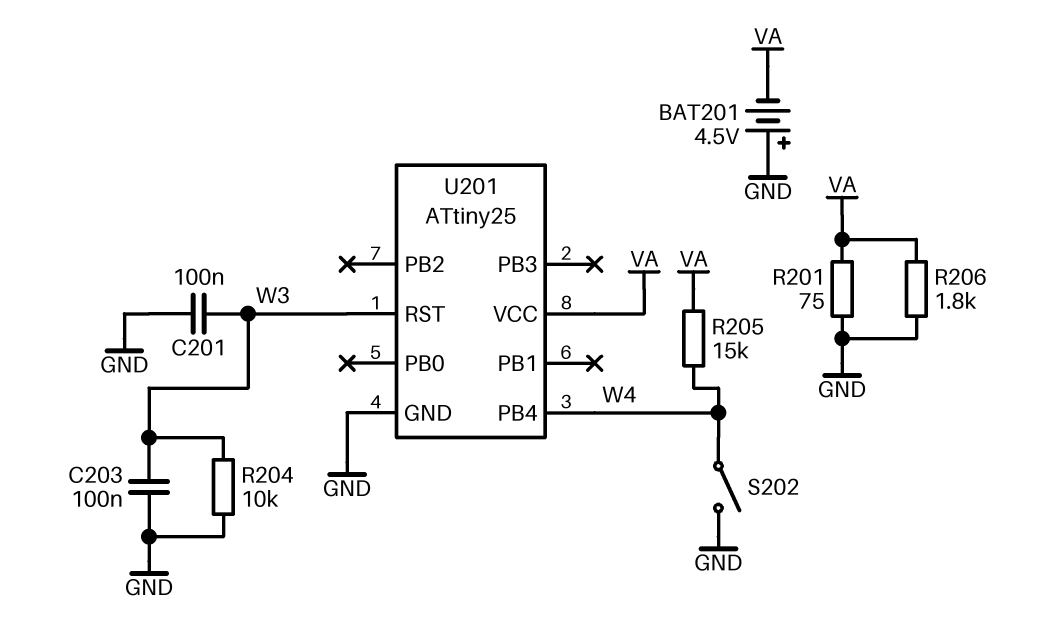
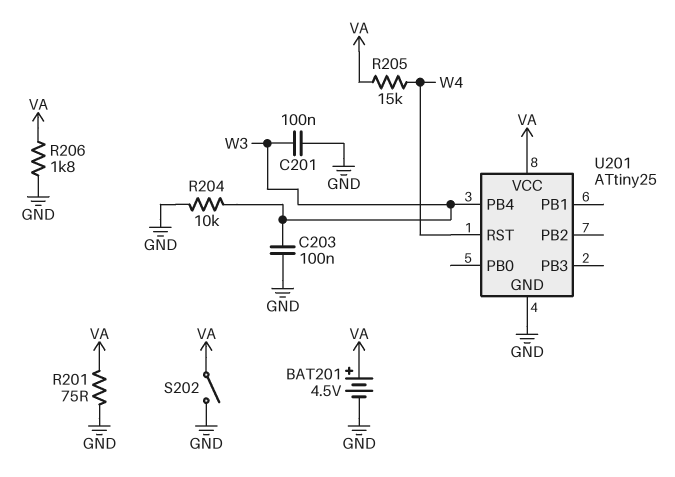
BAT201: 4.5V (plus GND, minus VA) -> 4.5V (plus VA, minus GND)
S202: switch (GND, W4) -> switch (GND, VA)
U201 pin PB4: W4 -> W3
U201 pin RST: W3 -> W4

